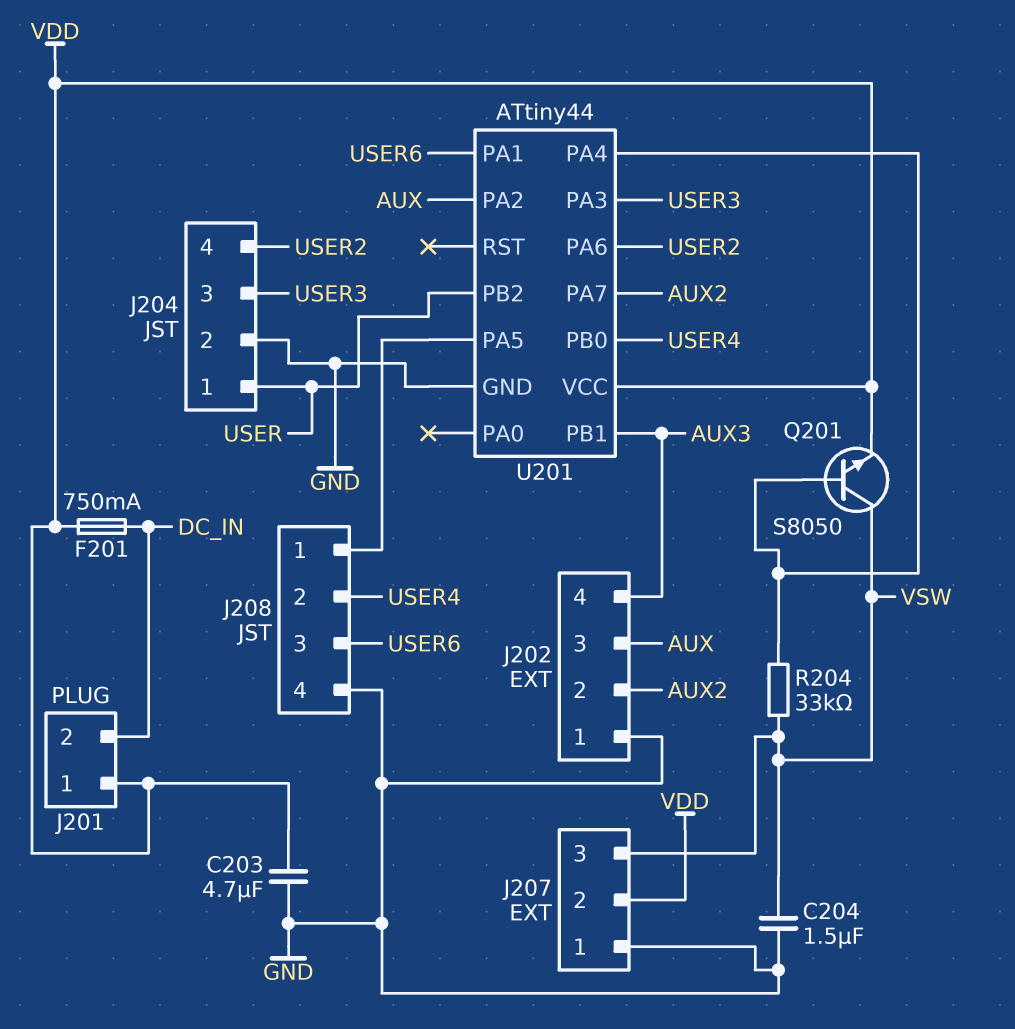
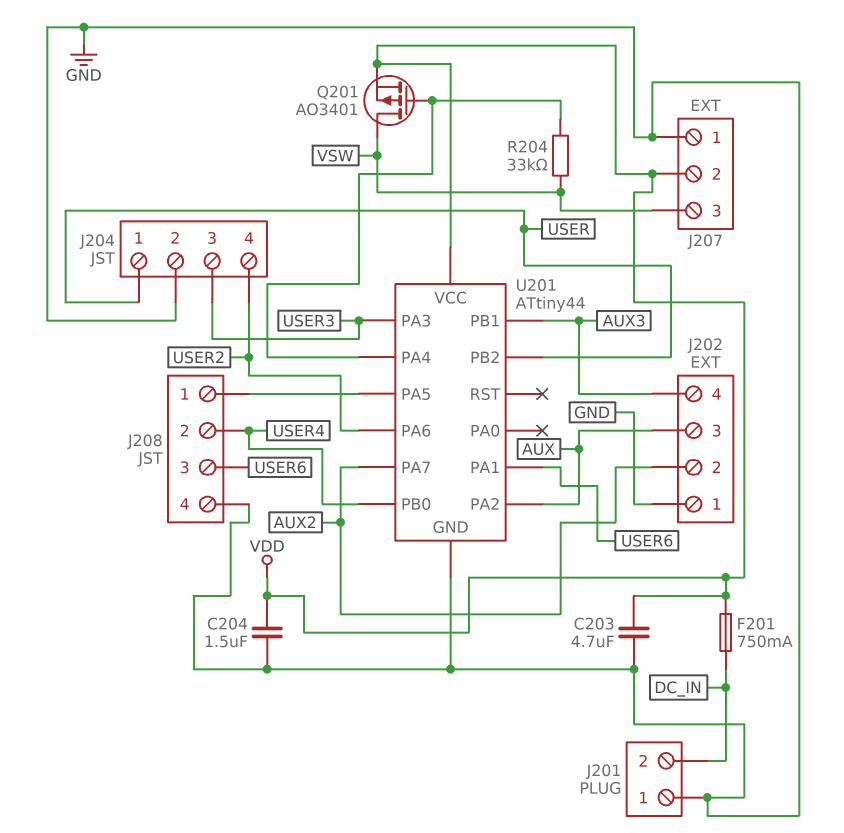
C204: 1.5uF (GND, VSW) -> 1.5uF (GND, VDD)
J201 pin 1: VDD -> GND
Q201: NPN S8050 (B U201/PA4, C VSW, E VDD) -> PMOS AO3401 (G U201/PA4, D VSW, S VDD)

